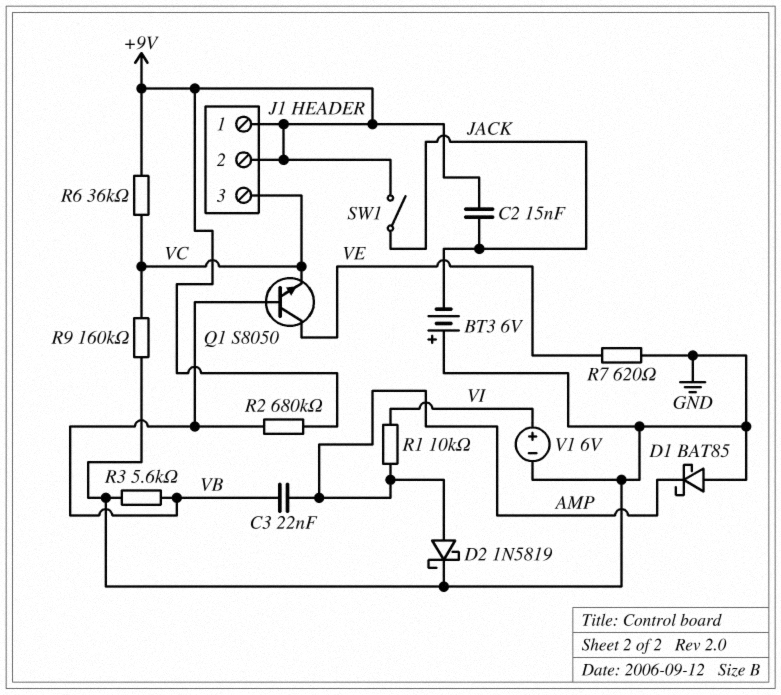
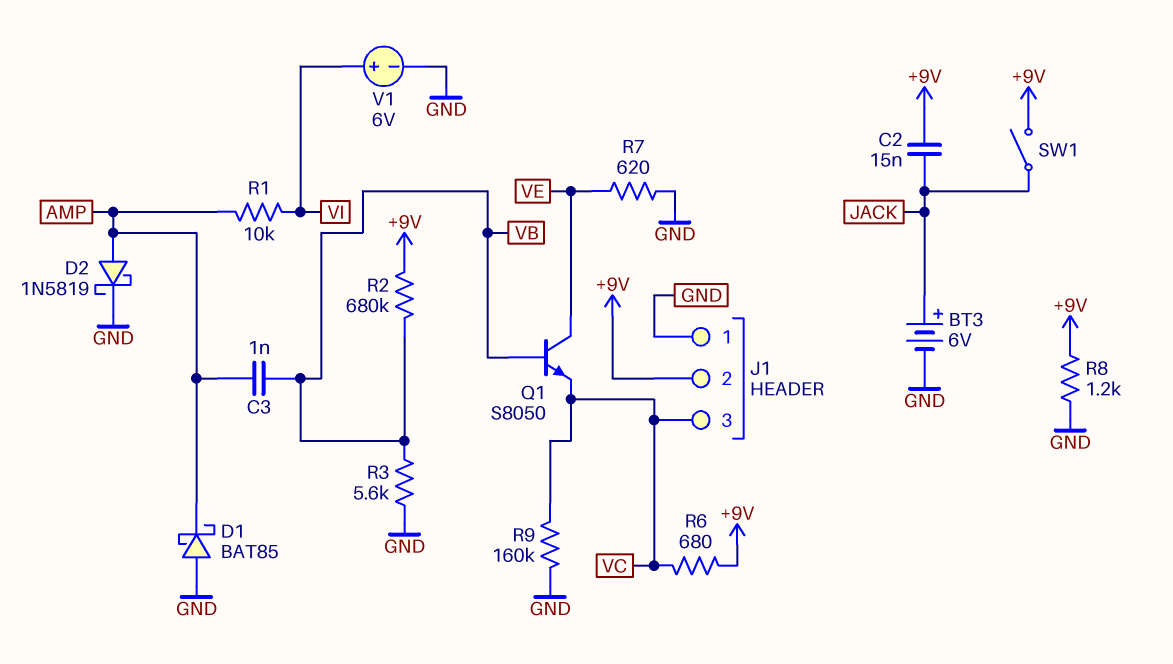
BT3: 6V (plus GND, minus JACK) -> 6V (plus JACK, minus GND)
C3: 22nF (AMP, VB) -> 1nF (AMP, VB)
J1 pin 1: +9V -> GND
R6: 36k (+9V, VC) -> 680 (+9V, VC)
R8: none -> 1.2k (+9V, GND)

